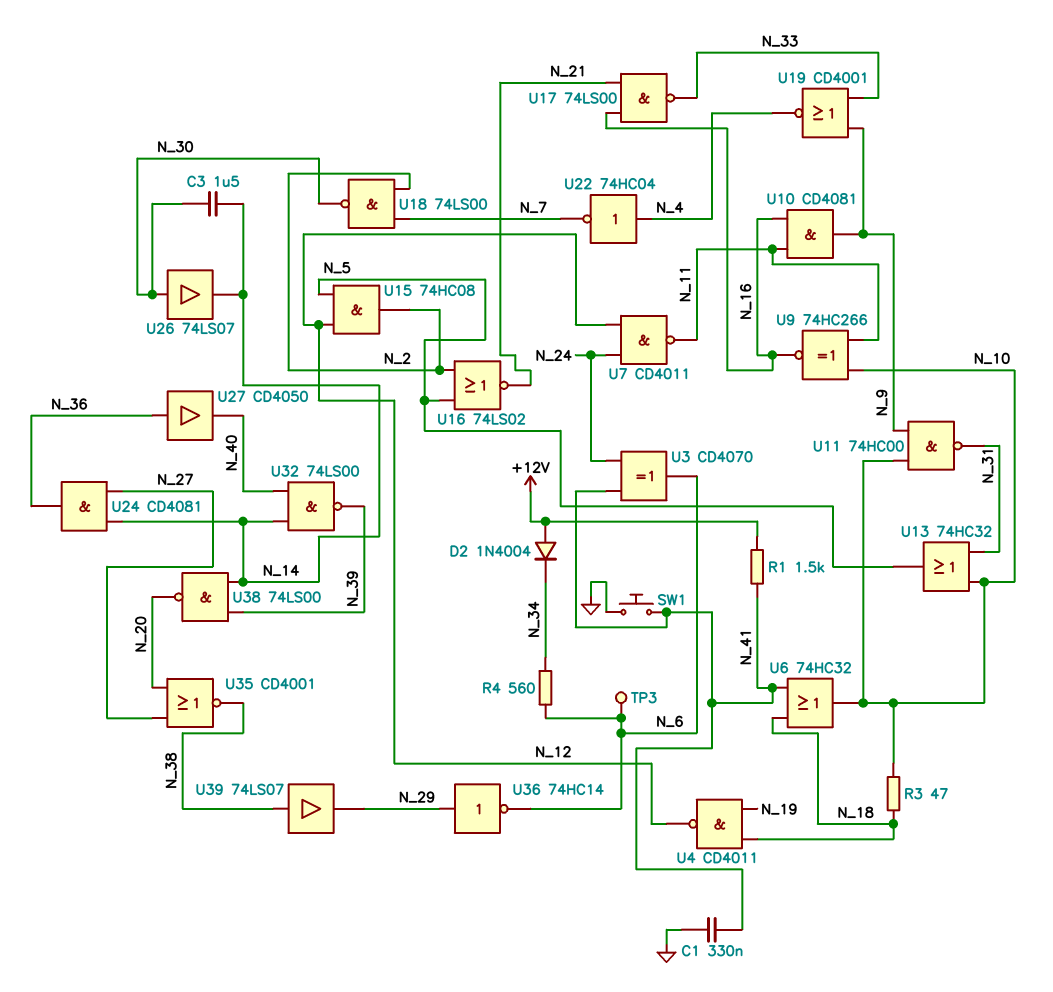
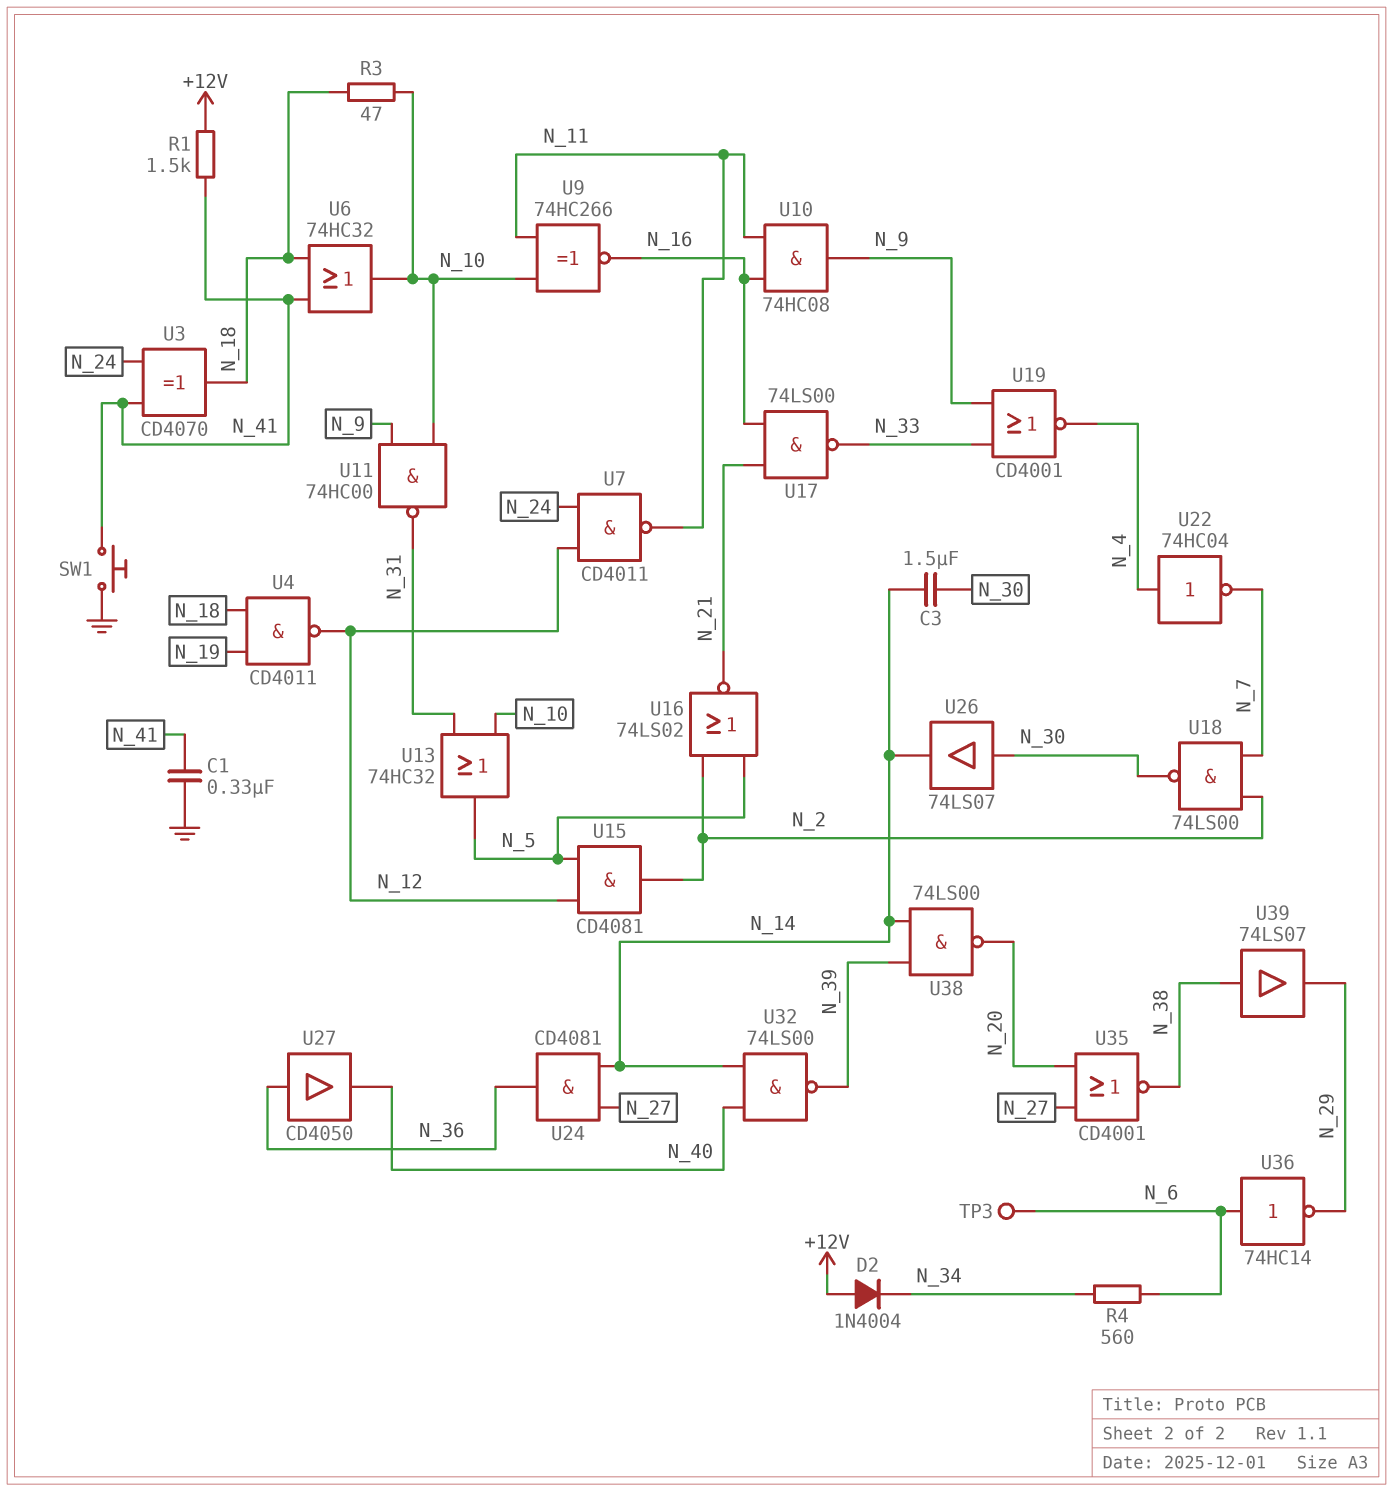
U3: XOR CD4070 (in N_24, in N_41, out N_6) -> XOR CD4070 (in N_24, in N_41, out N_18)
U10: AND CD4081 (in N_11, in N_16, out N_9) -> AND 74HC08 (in N_11, in N_16, out N_9)
U15: AND 74HC08 (in N_5, in N_12, out N_2) -> AND CD4081 (in N_5, in N_12, out N_2)
U36: NOT 74HC14 (in N_29, out N_6) -> NOT 74HC14 (in N_6, out N_29)

